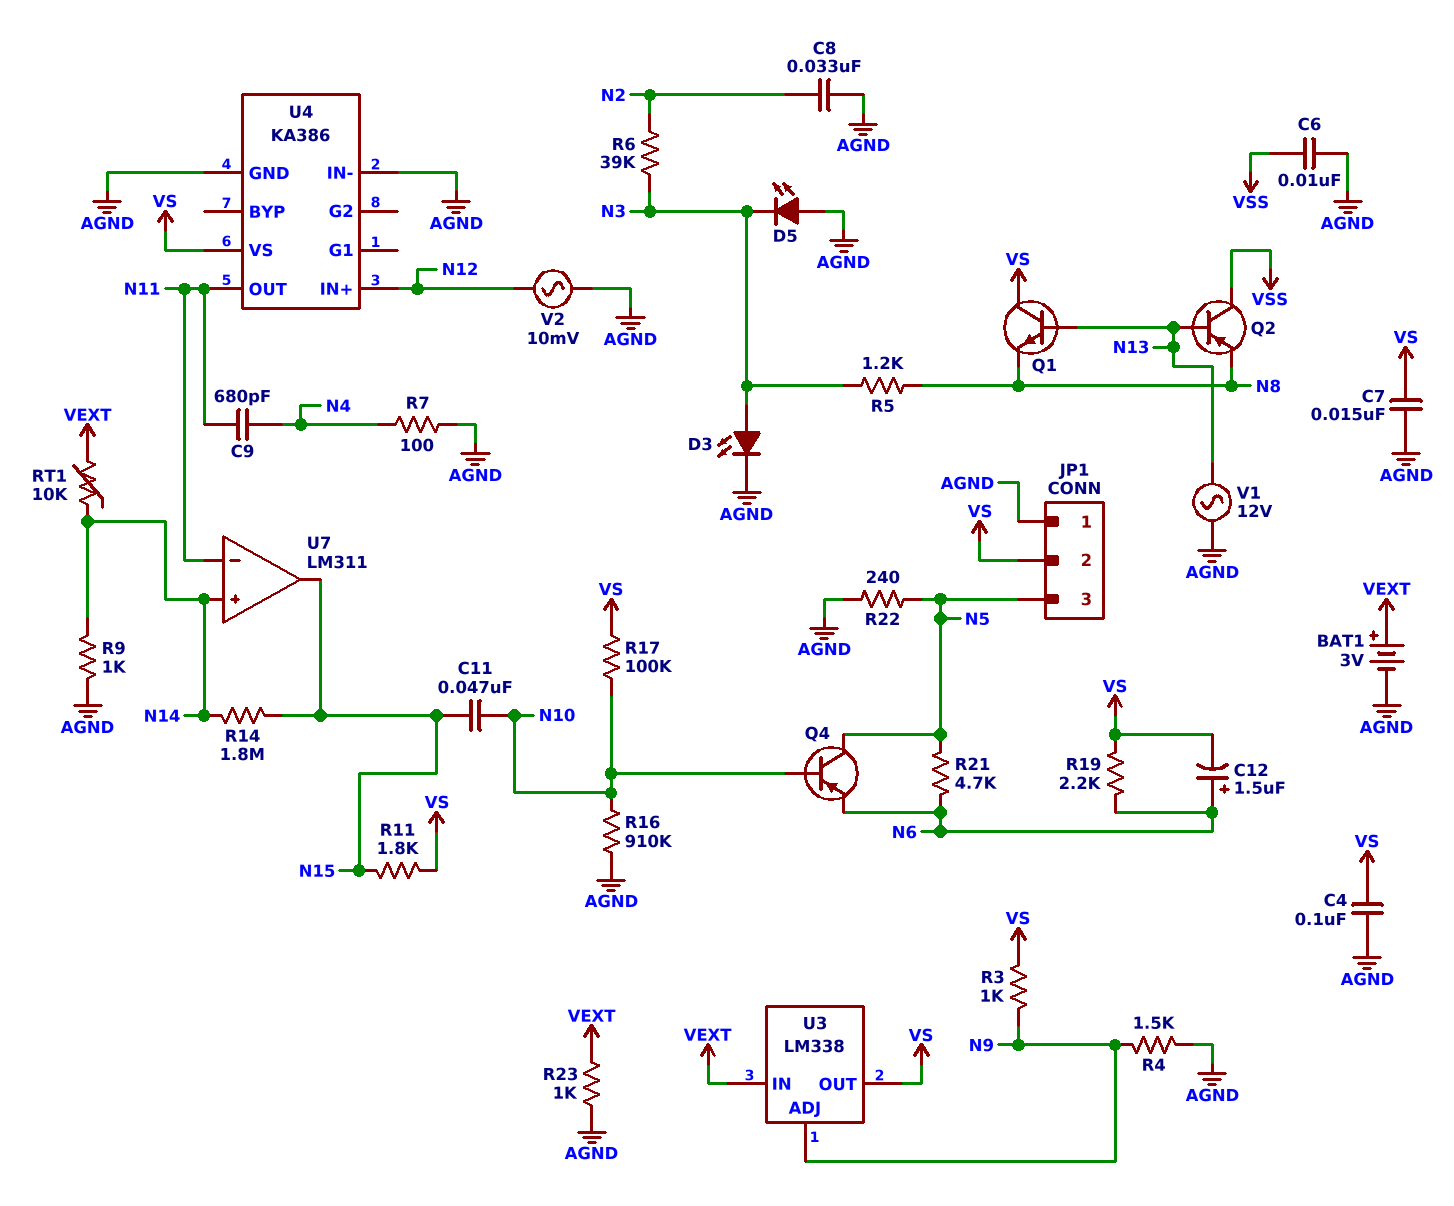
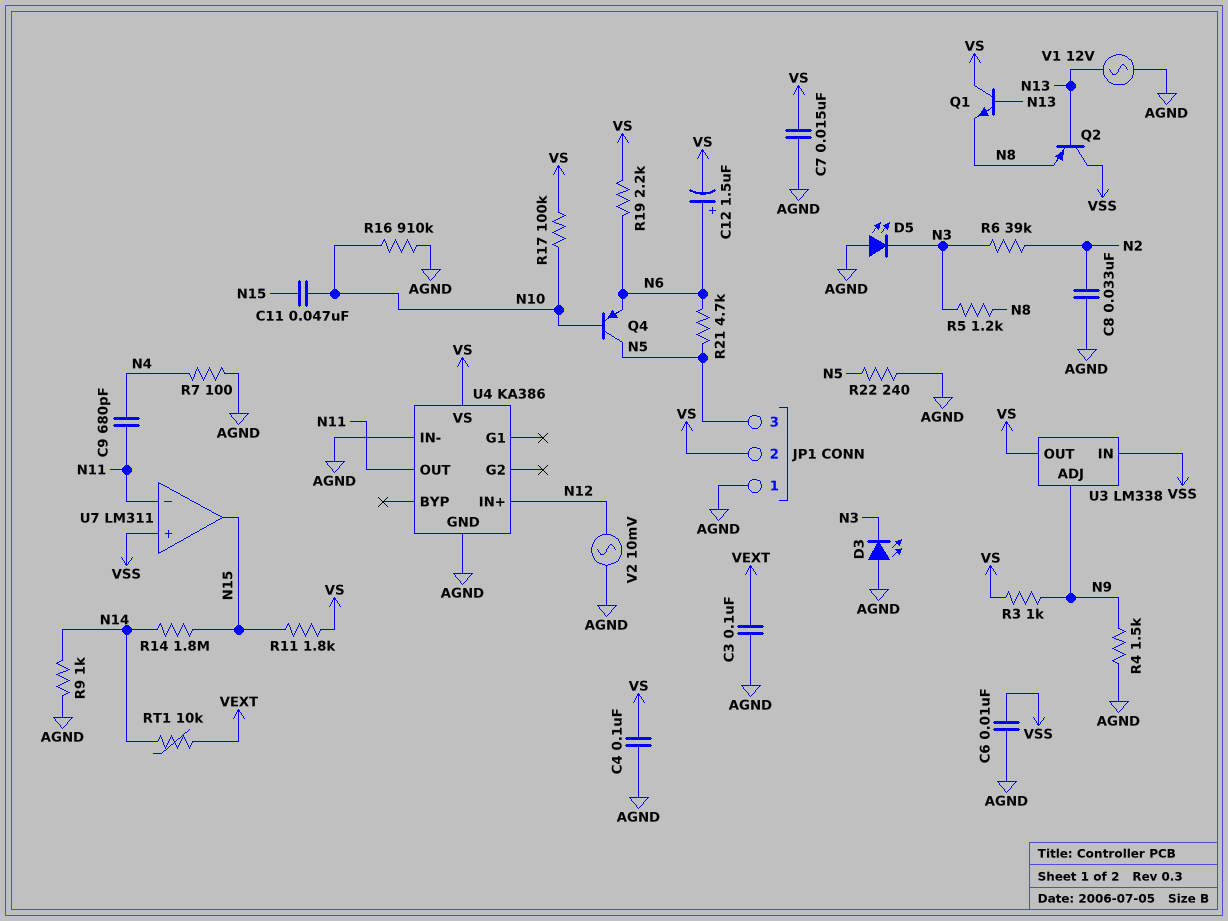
BAT1: 3V (plus VEXT, minus AGND) -> none
C3: none -> 100nF (AGND, VEXT)
D3: LED (A N3, K AGND) -> LED (A AGND, K N3)
R23: 1k (AGND, VEXT) -> none
U3 pin IN: VEXT -> VSS
U7 pin in+: N14 -> VSS

